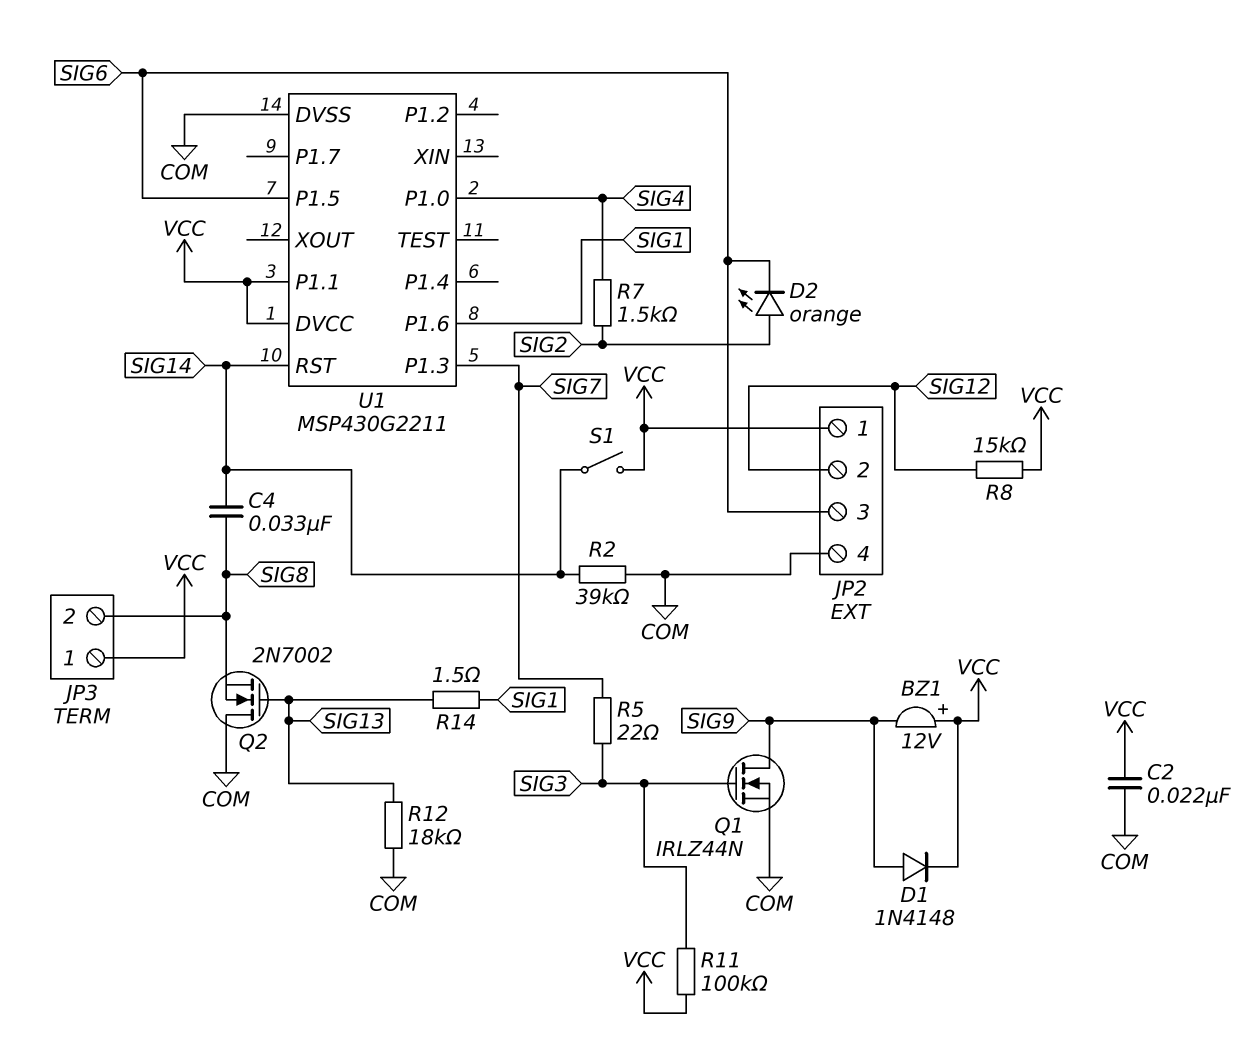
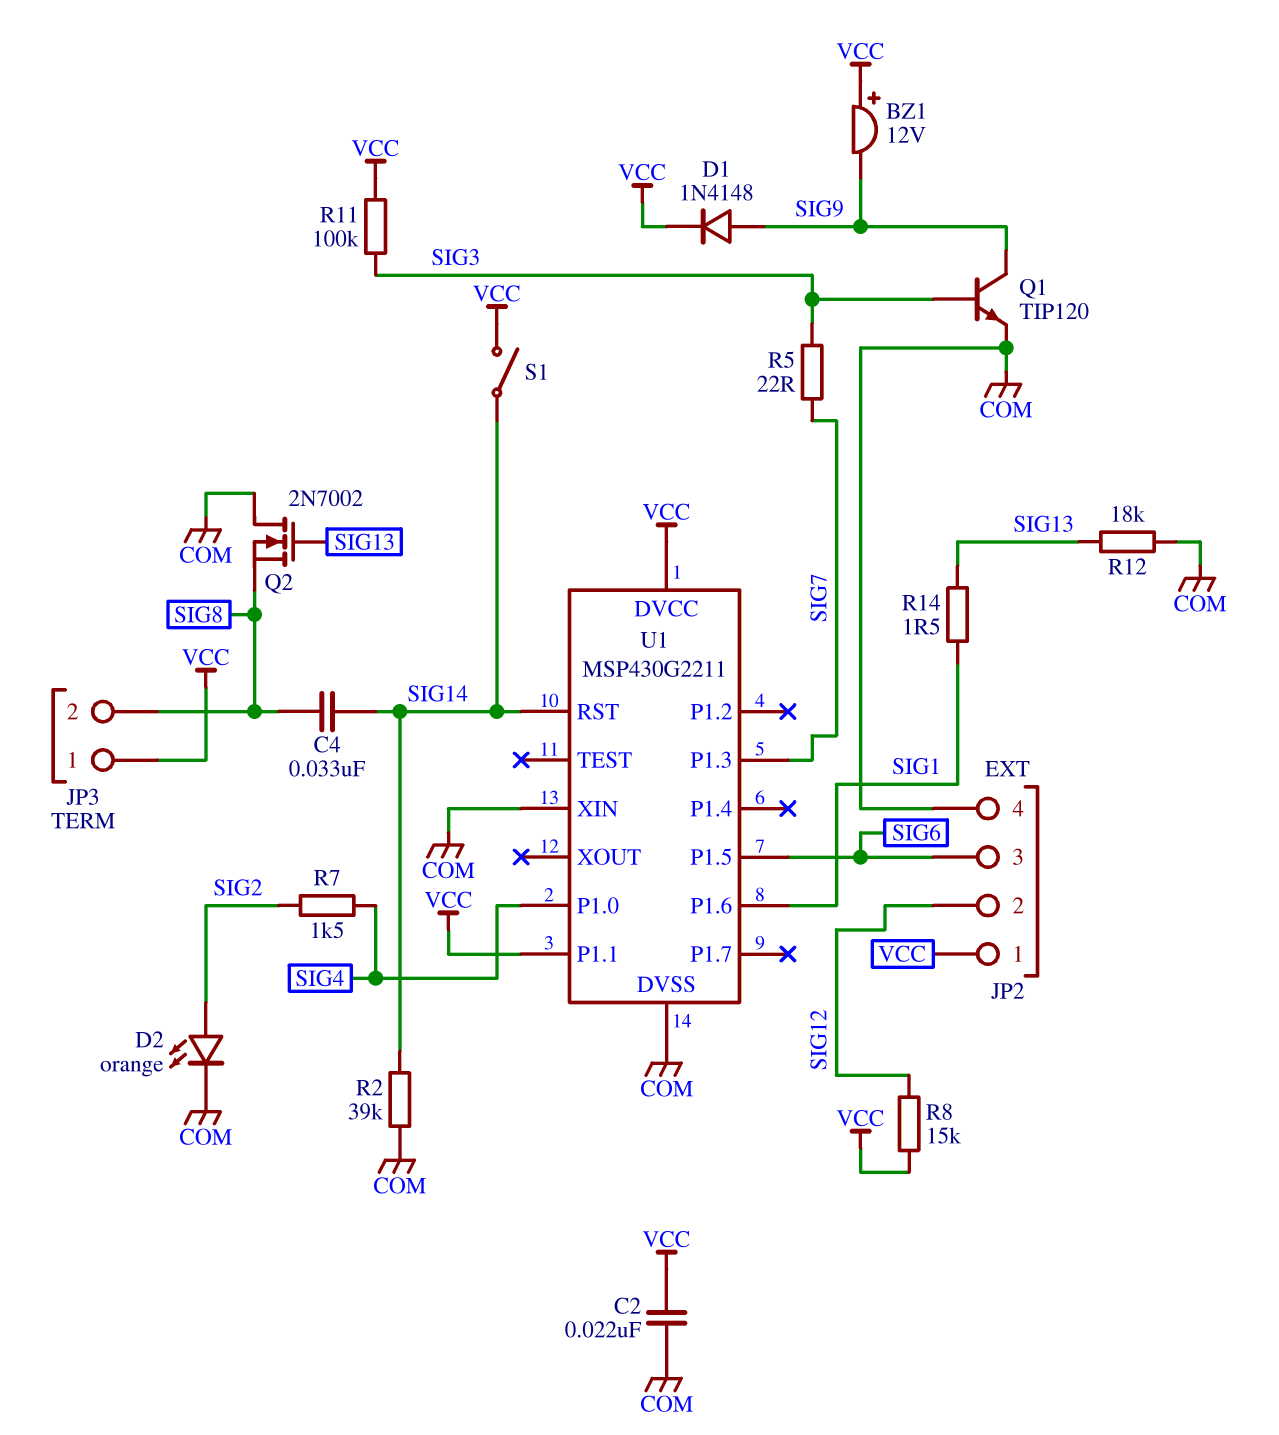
D2: LED orange (A SIG2, K SIG6) -> LED orange (A SIG2, K COM)
Q1: NMOS IRLZ44N (G SIG3, D SIG9, S COM) -> NPN TIP120 (B SIG3, C SIG9, E COM)
U1 pin XIN: none -> COM

